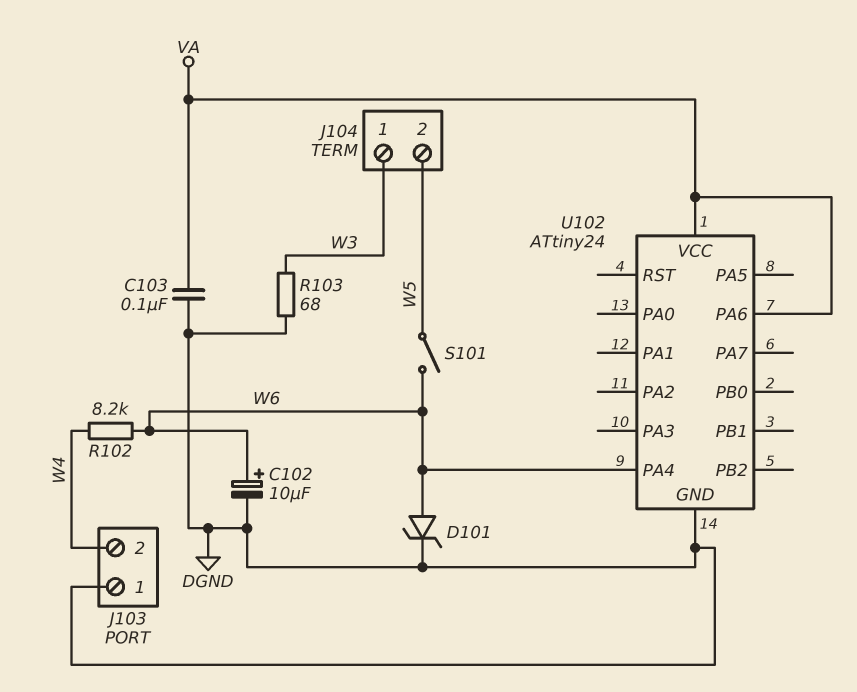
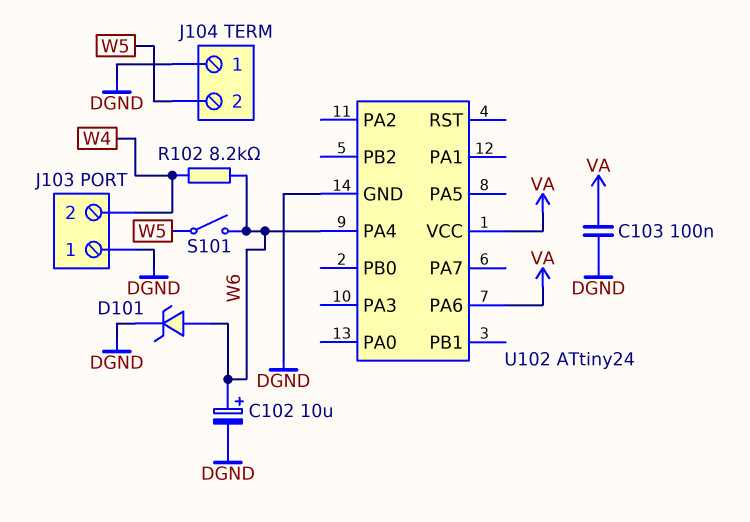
J104 pin 1: W3 -> DGND
R103: 68 (DGND, W3) -> none

